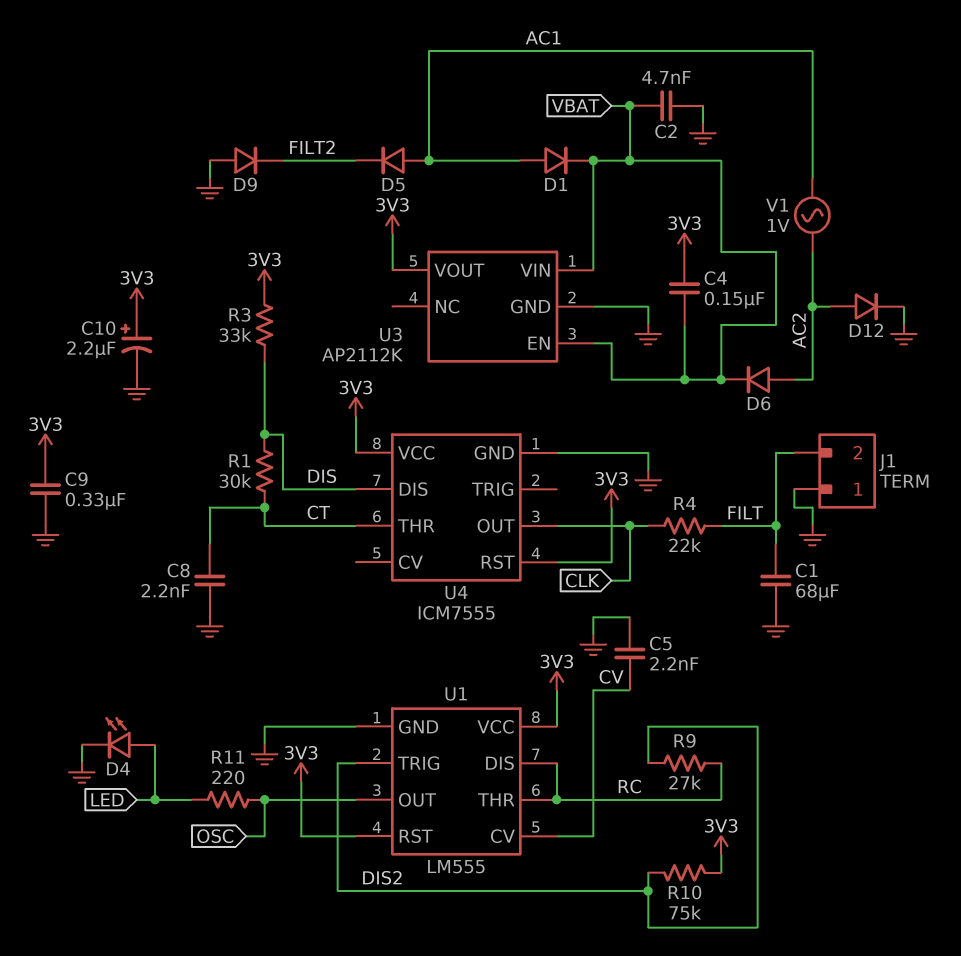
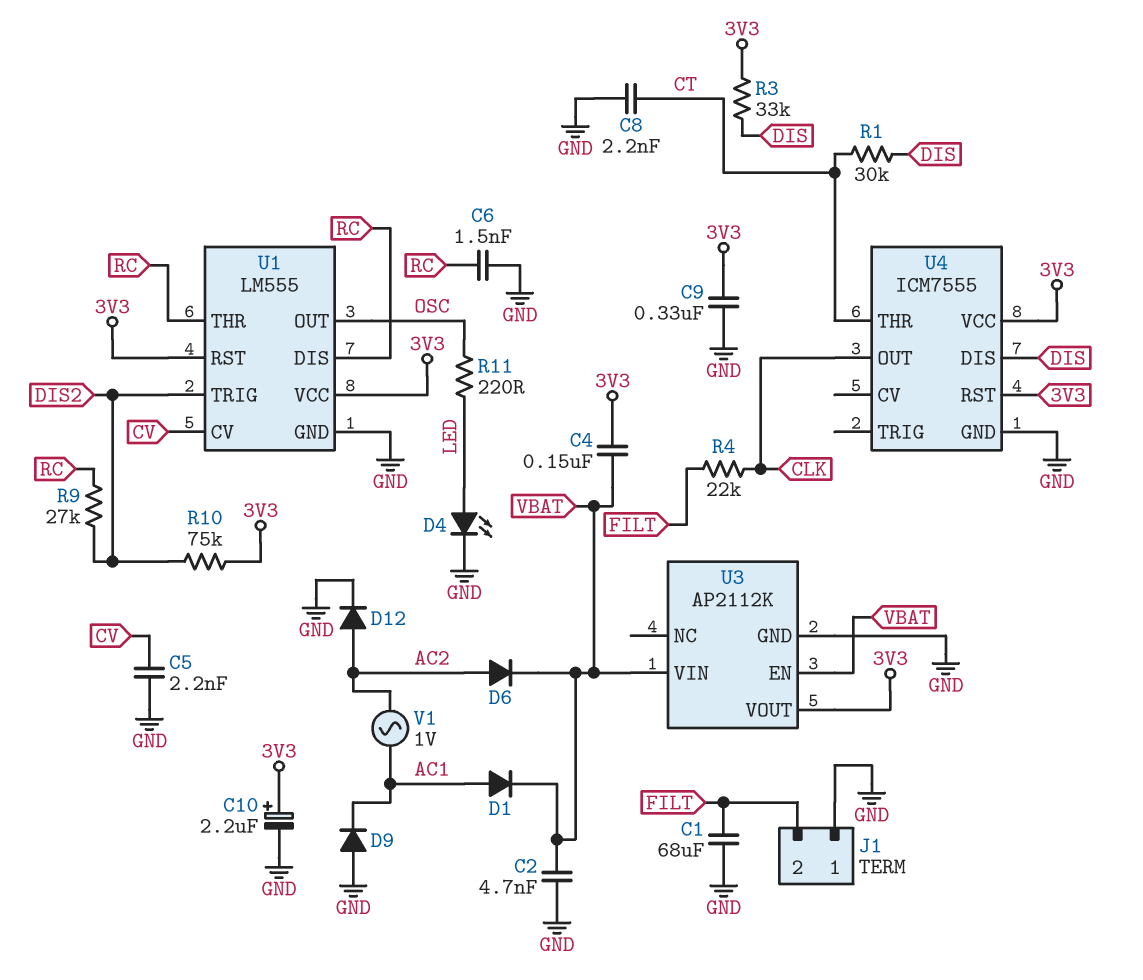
C6: none -> 1.5nF (GND, RC)
D5: diode (A AC1, K FILT2) -> none
D9: diode (A GND, K FILT2) -> diode (A GND, K AC1)

